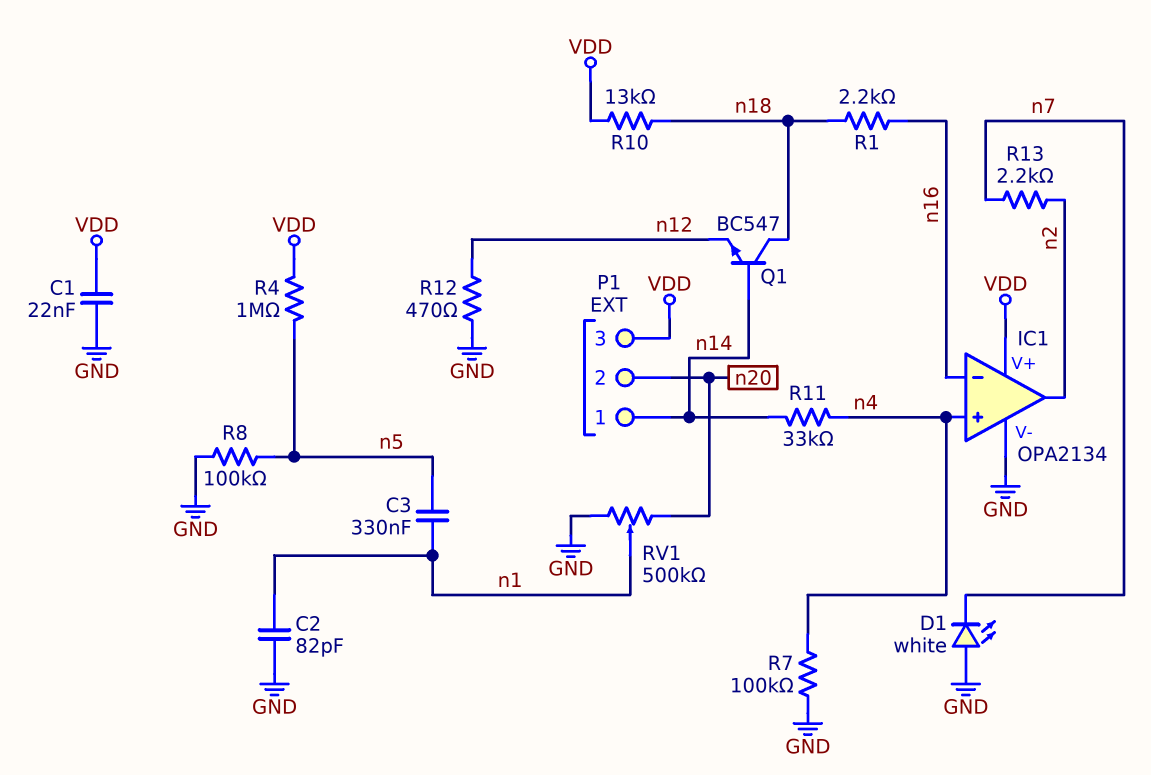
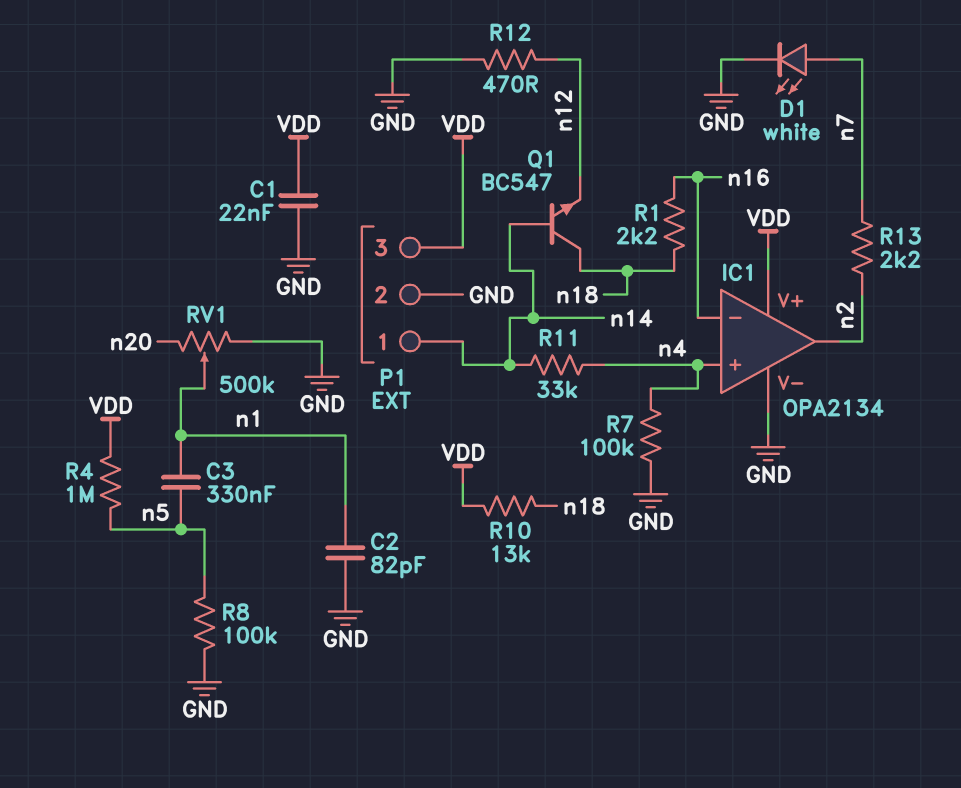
D1: LED white (A GND, K n7) -> LED white (A n7, K GND)
P1 pin 2: n20 -> GND

